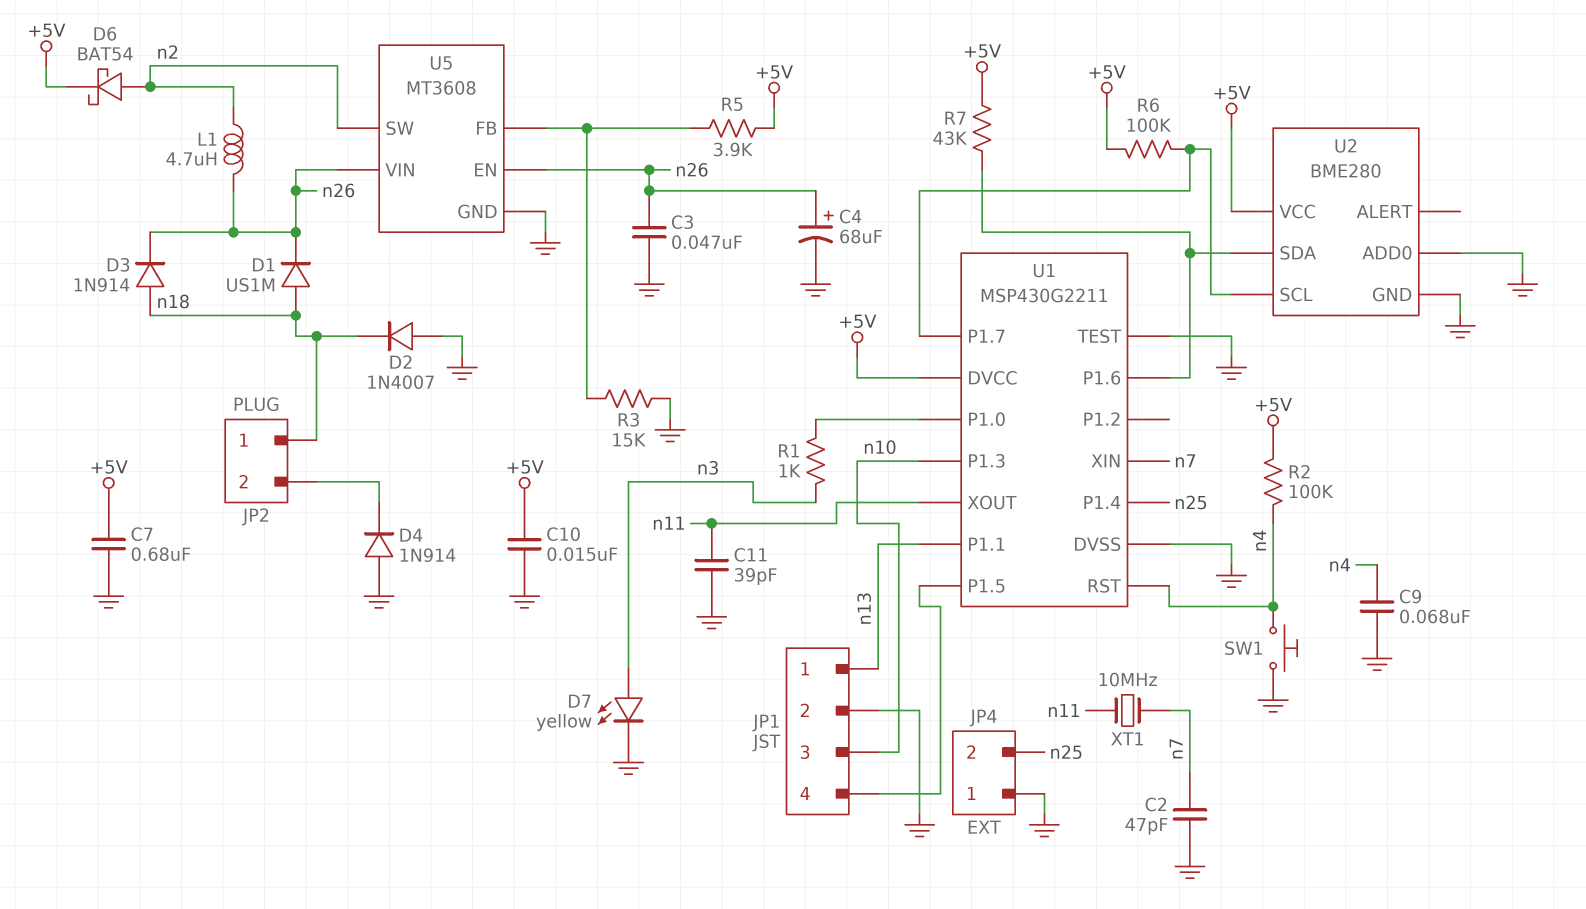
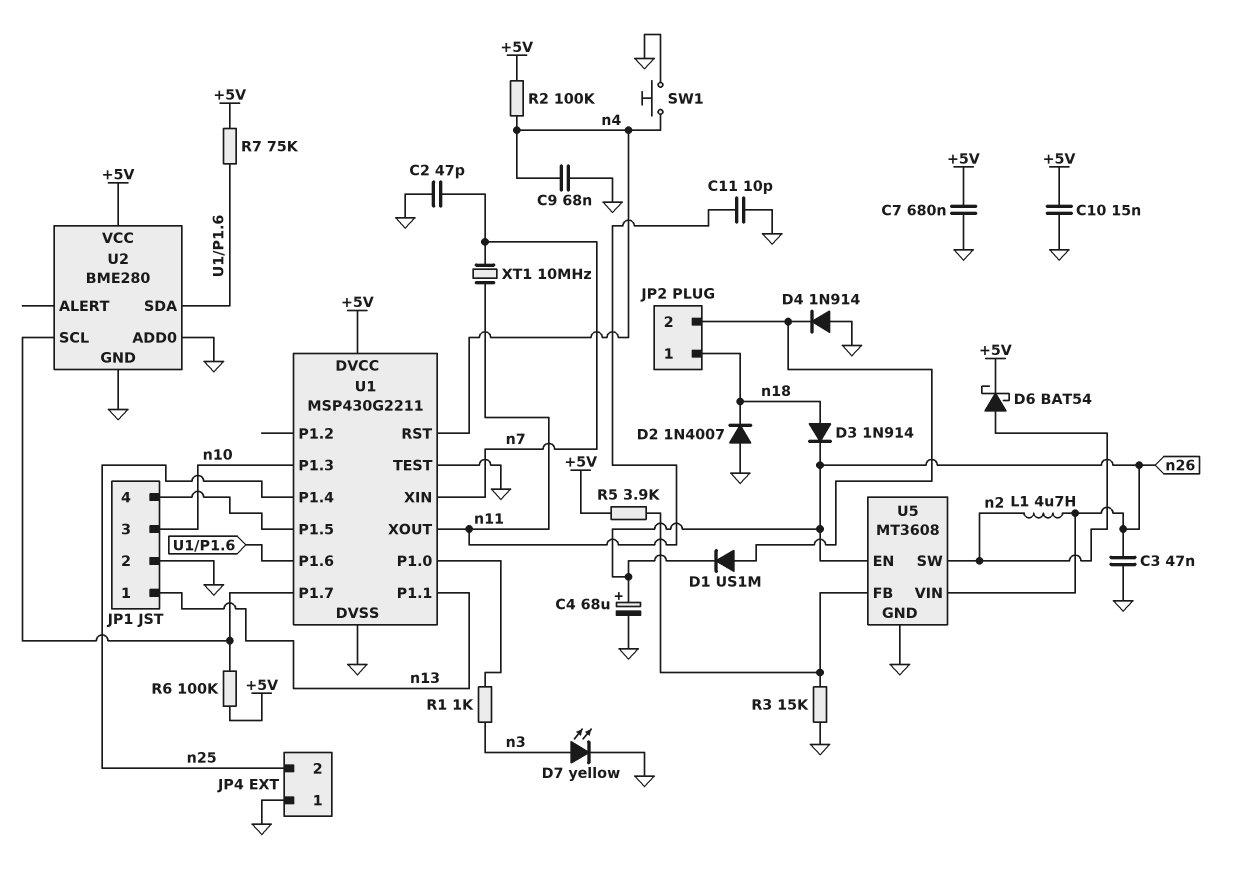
C11: 39pF (GND, n11) -> 10pF (GND, n11)
D1: diode US1M (A n18, K n26) -> diode US1M (A JP2/2, K n26)
R7: 43k (+5V, U1/P1.6) -> 75k (+5V, U1/P1.6)

